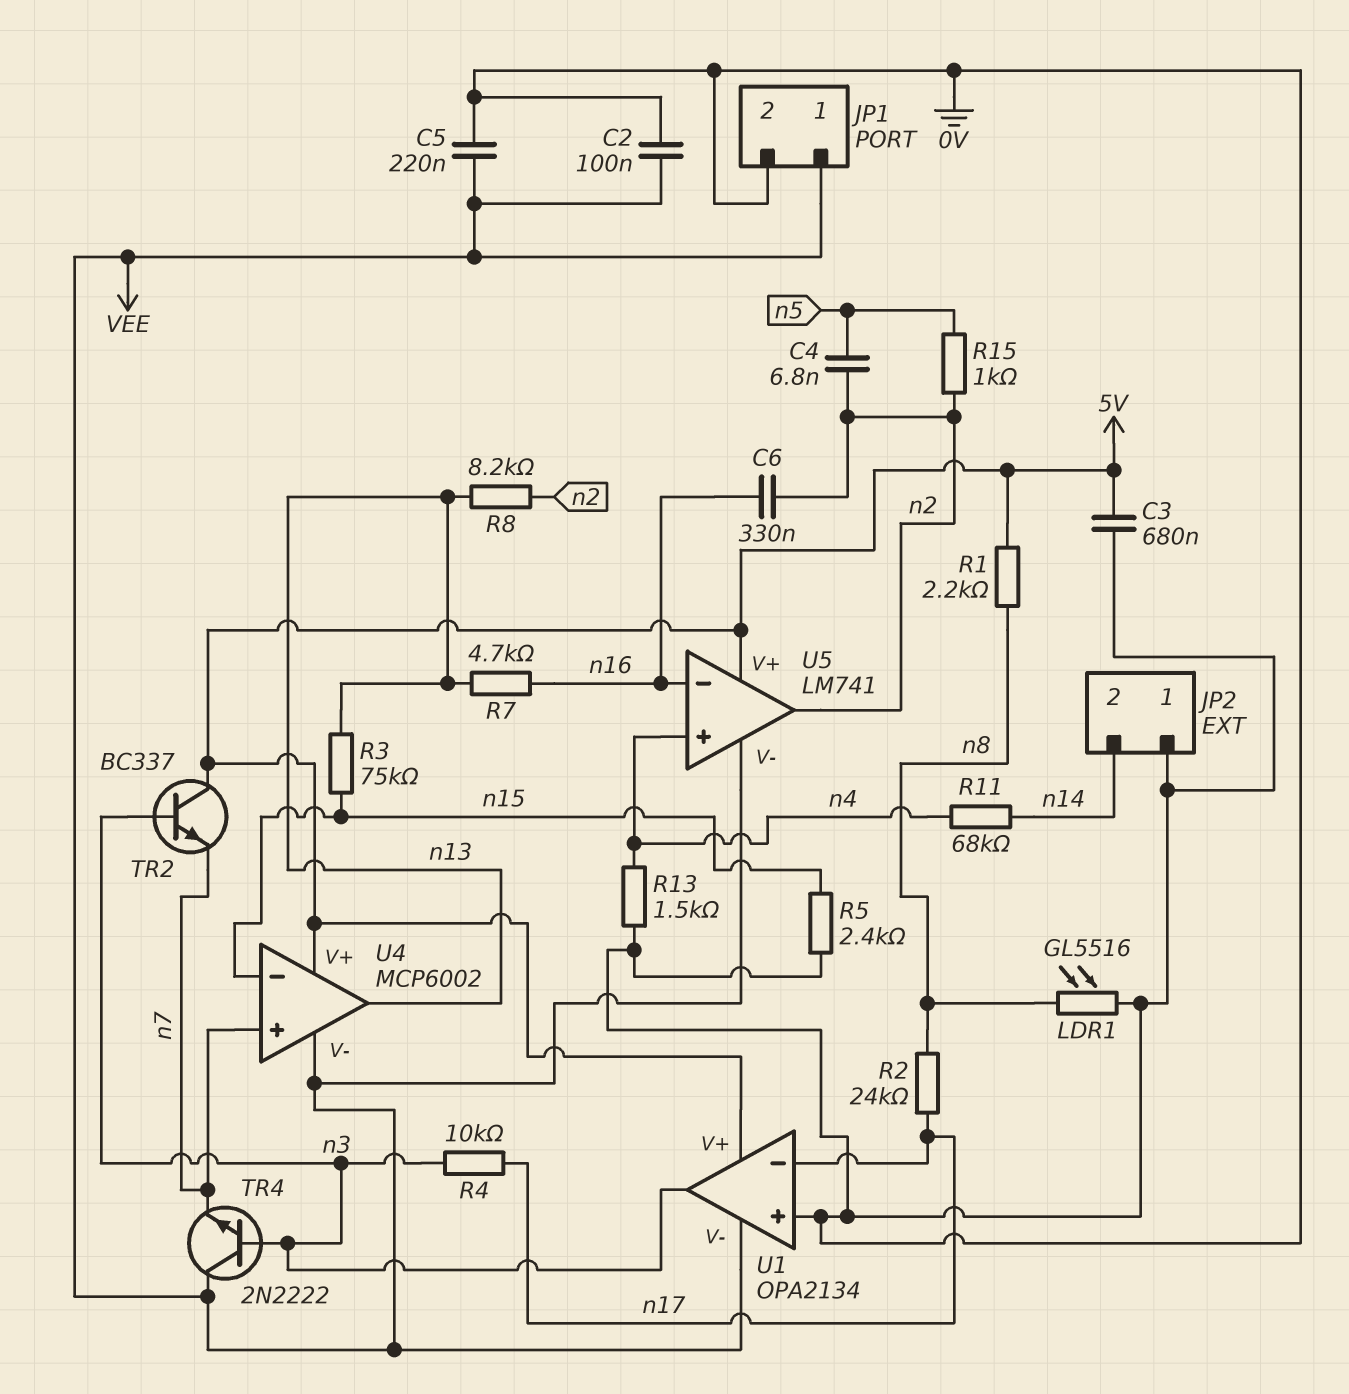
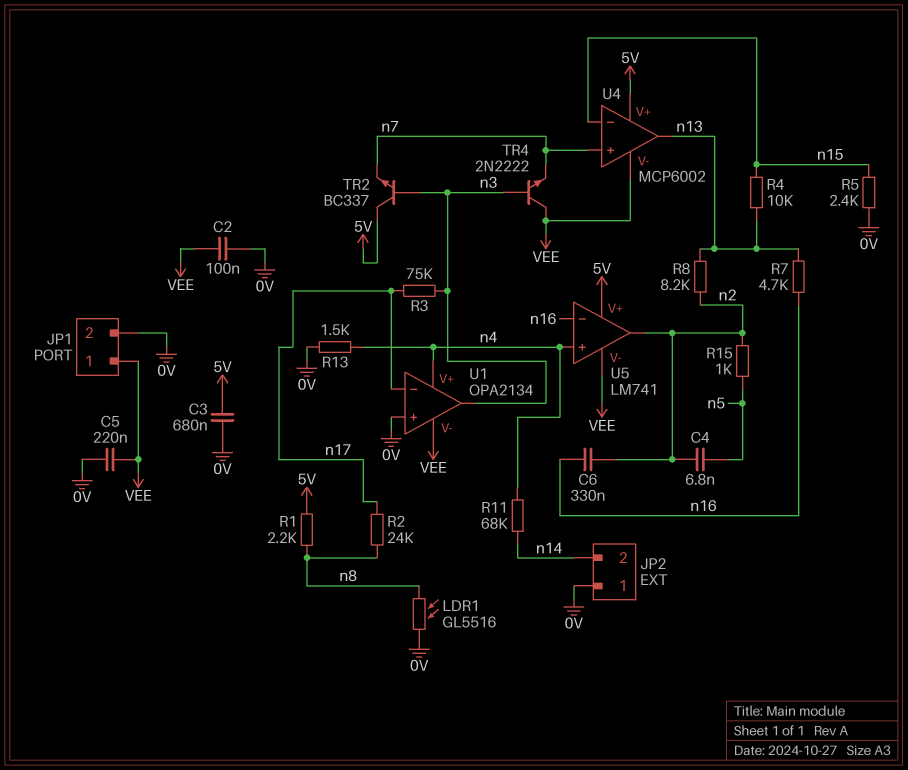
R3: 75k (n13, n15) -> 75k (n3, n17)
R4: 10k (n3, n17) -> 10k (n13, n15)
U1 pin V+: 5V -> n4

